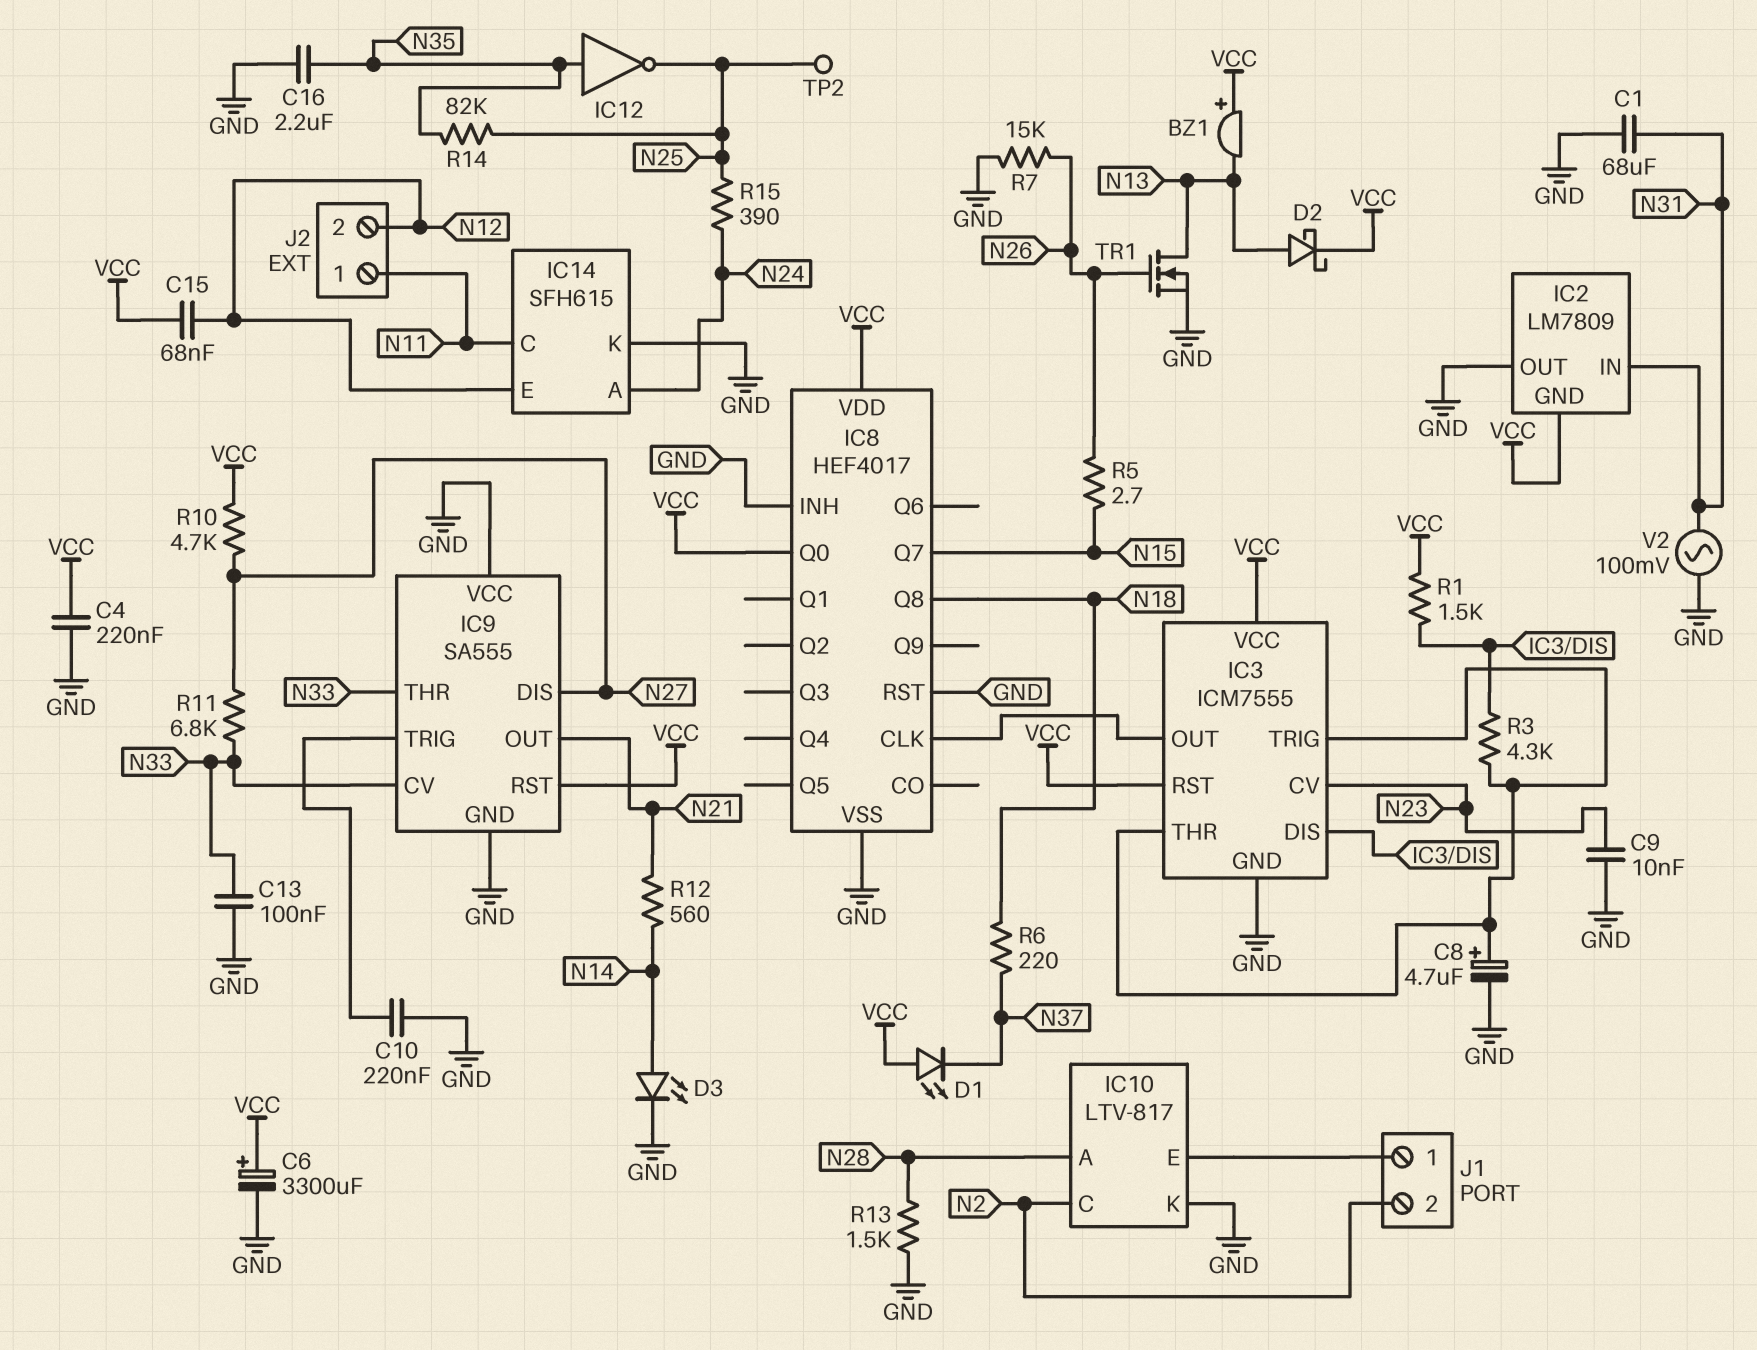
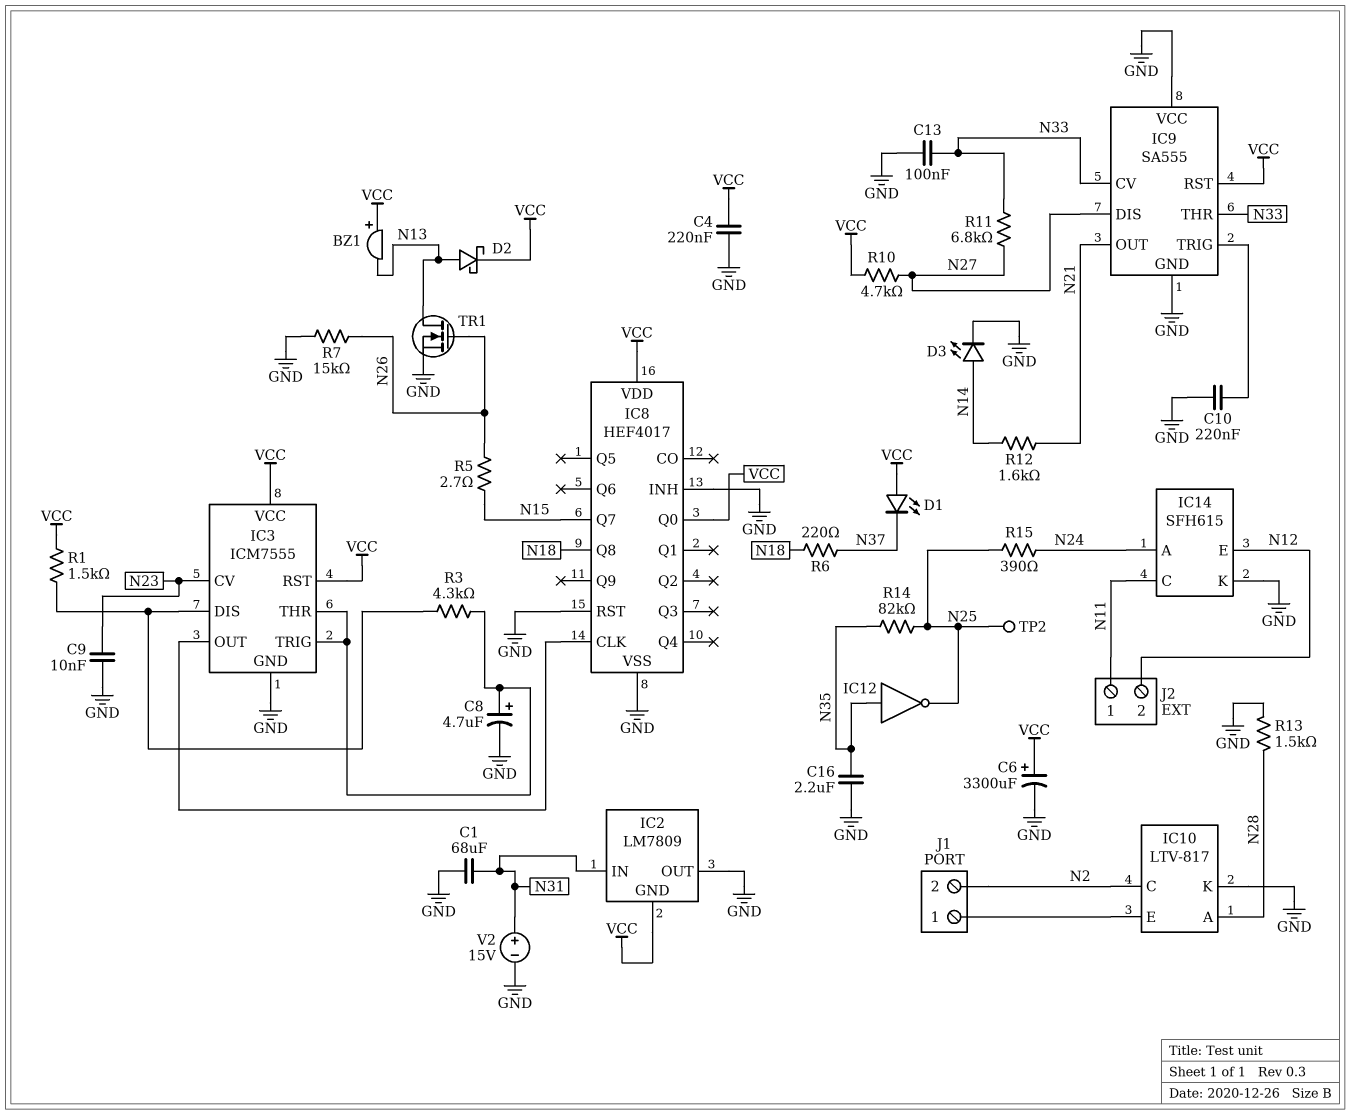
C15: 68nF (N12, VCC) -> none
R12: 560 (N14, N21) -> 1.6k (N14, N21)
V2: AC 100mV (GND, N31) -> 15V (plus N31, minus GND)

